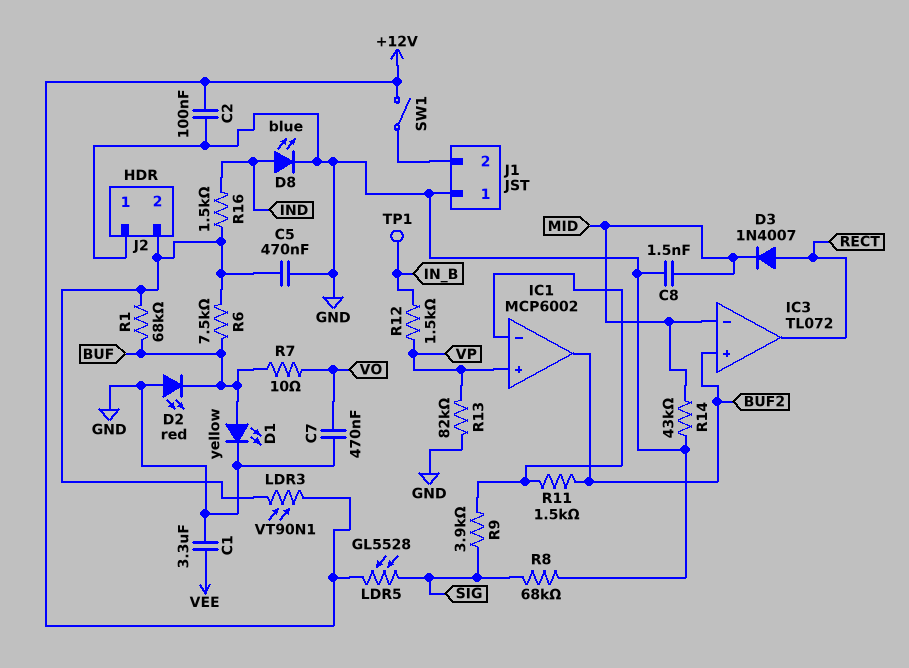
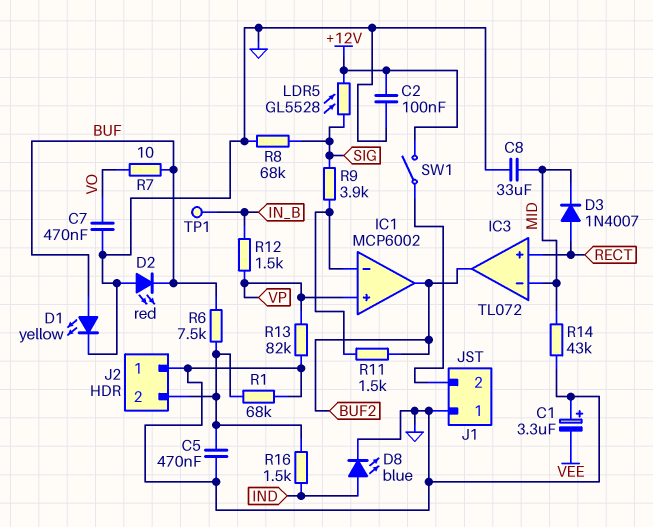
C1: 3.3uF (GND, VEE) -> 3.3uF (plus GND, minus VEE)
C8: 1.5nF (GND, MID) -> 33uF (GND, MID)
IC3 pin in+: BUF2 -> RECT
IC3 pin out: RECT -> BUF2
LDR3: VT90N1 (+12V, J2/2) -> none
R1: 68k (BUF, J2/2) -> 68k (GND, J2/2)

